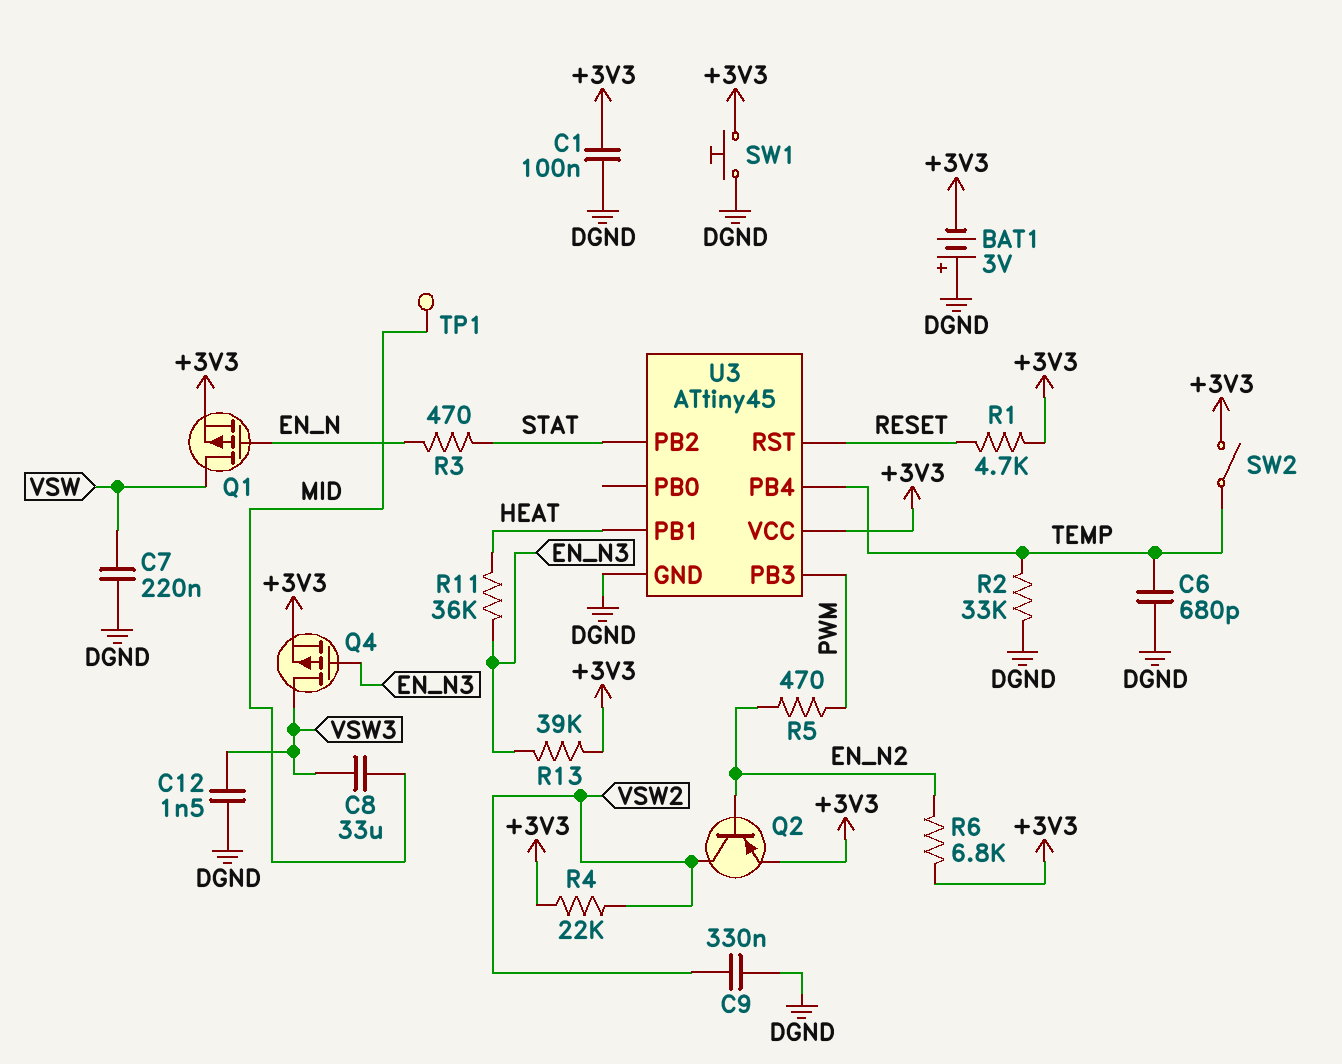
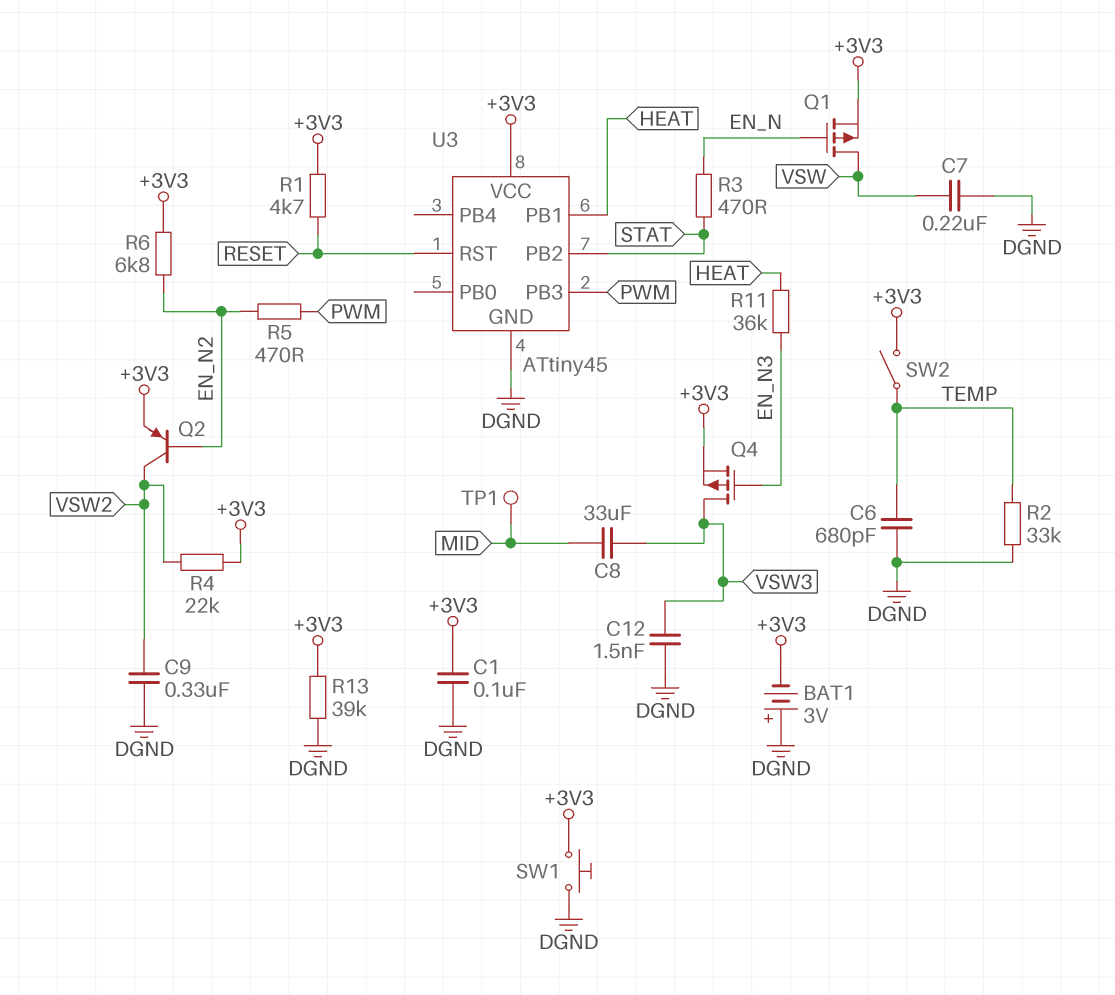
R13: 39k (+3V3, EN_N3) -> 39k (+3V3, DGND)
U3 pin PB4: TEMP -> none

